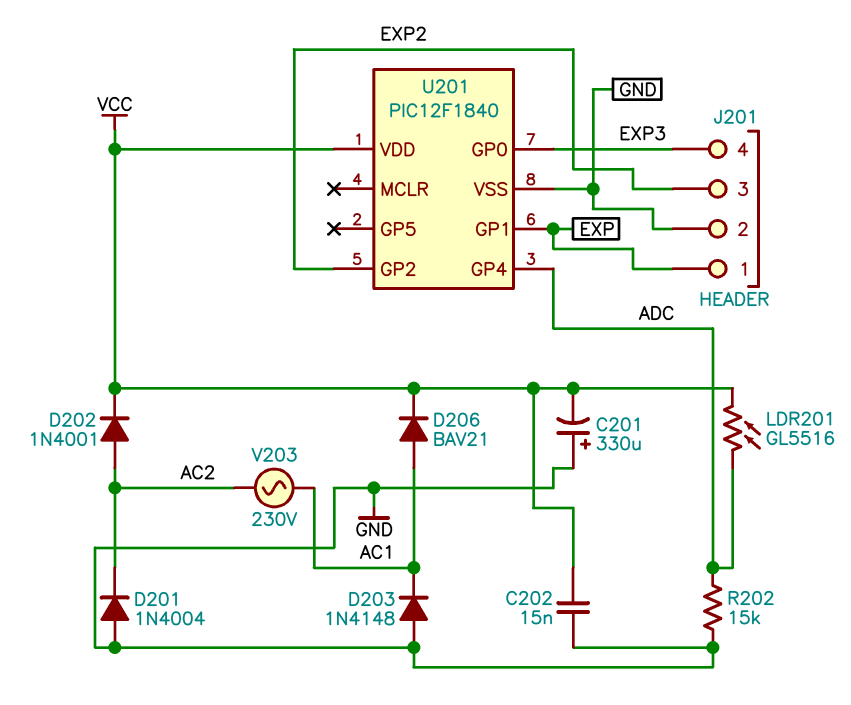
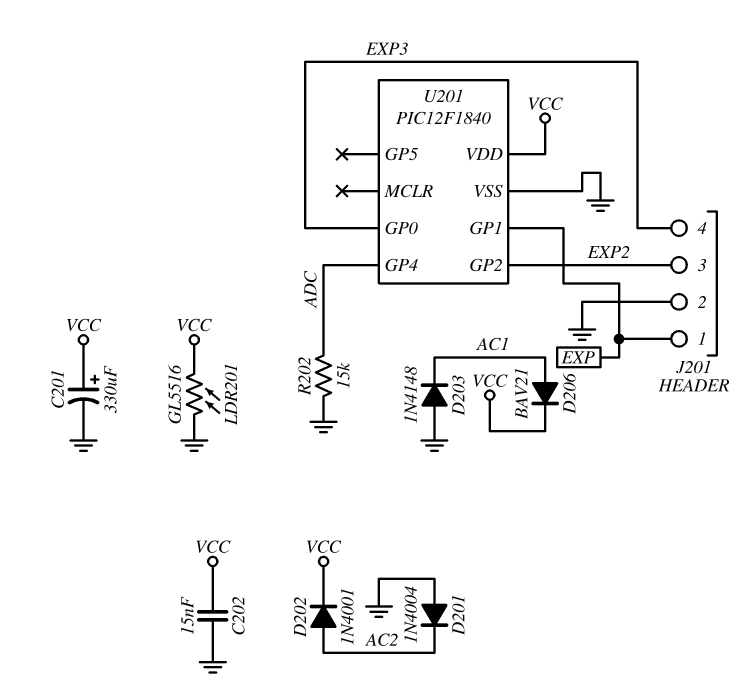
C201: 330uF (plus GND, minus VCC) -> 330uF (plus VCC, minus GND)
LDR201: GL5516 (ADC, VCC) -> GL5516 (GND, VCC)
V203: AC 230V (AC1, AC2) -> none

